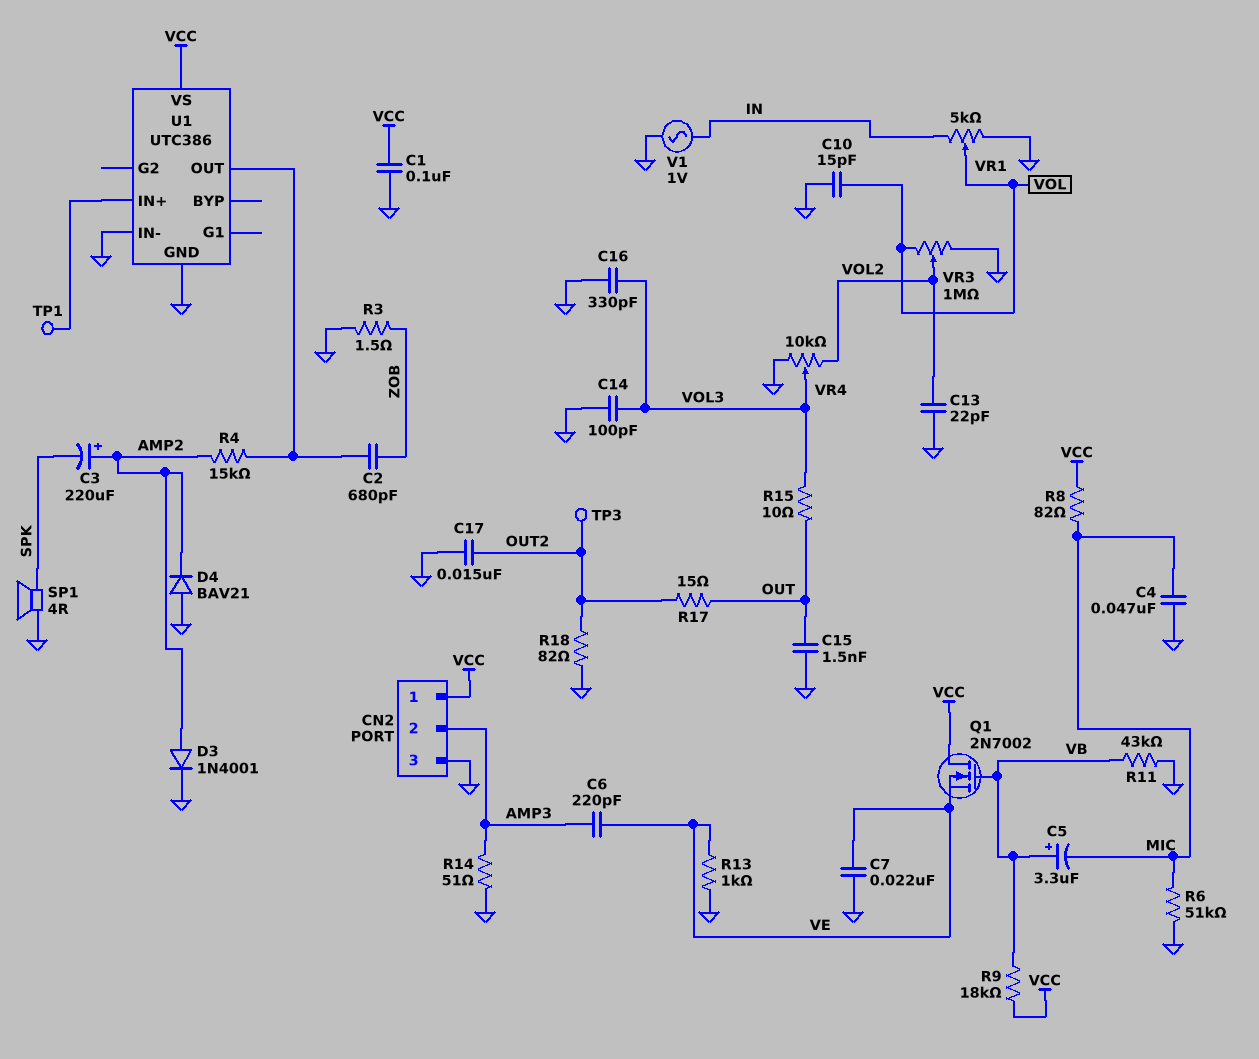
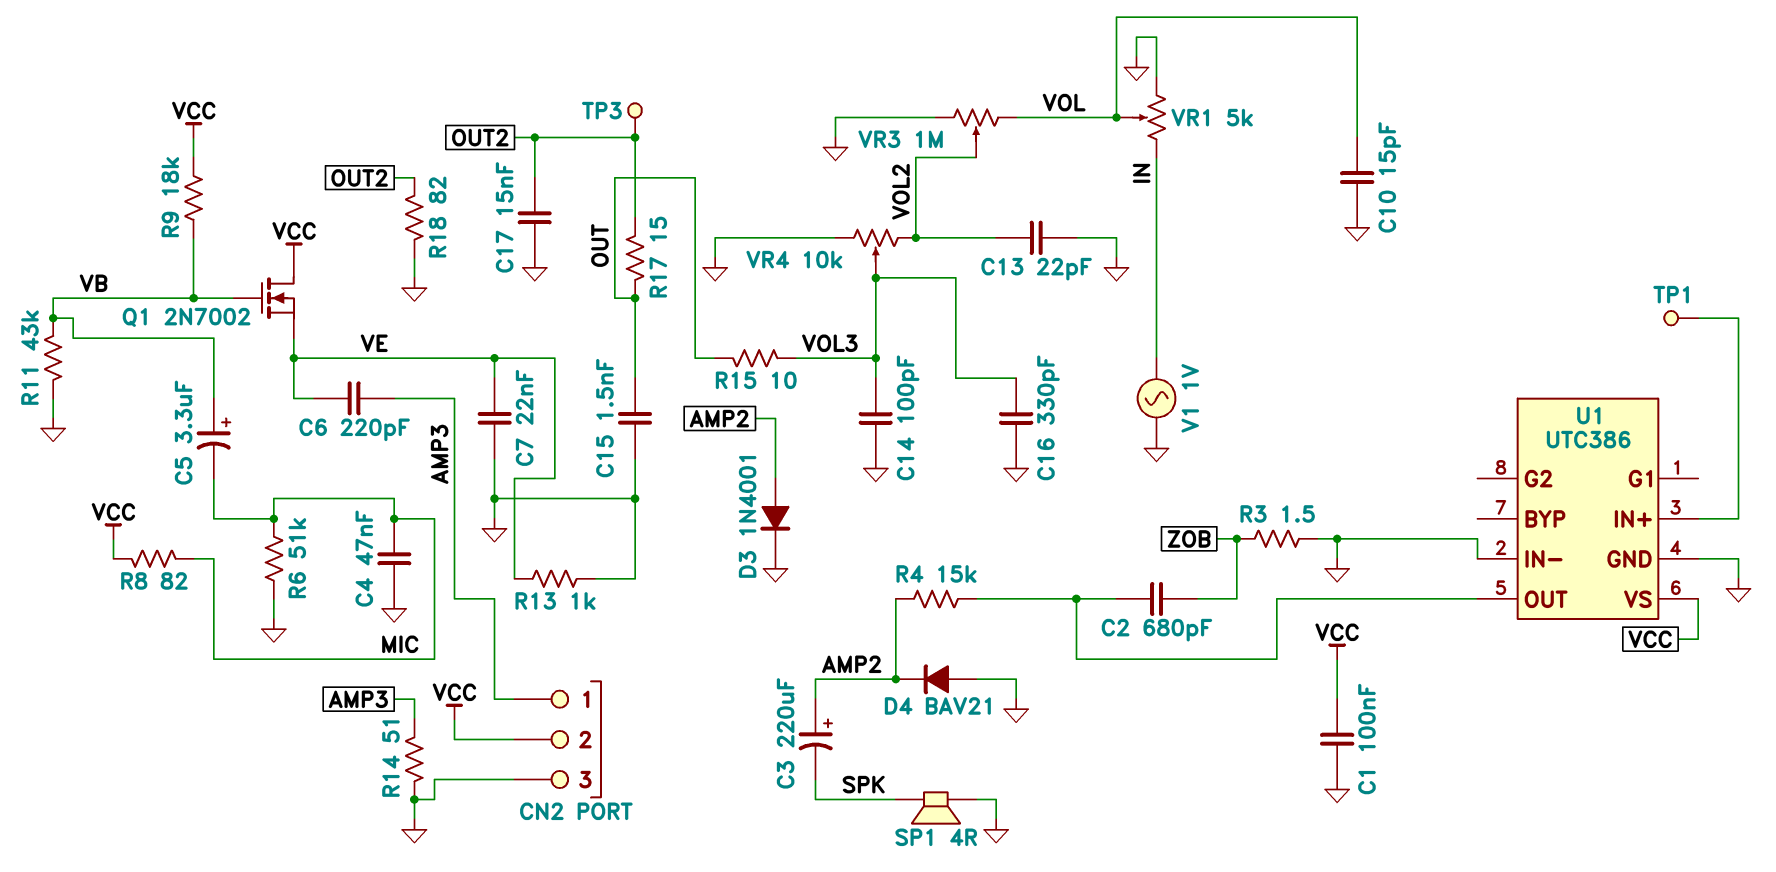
CN2 pin 1: VCC -> AMP3
CN2 pin 2: AMP3 -> VCC

